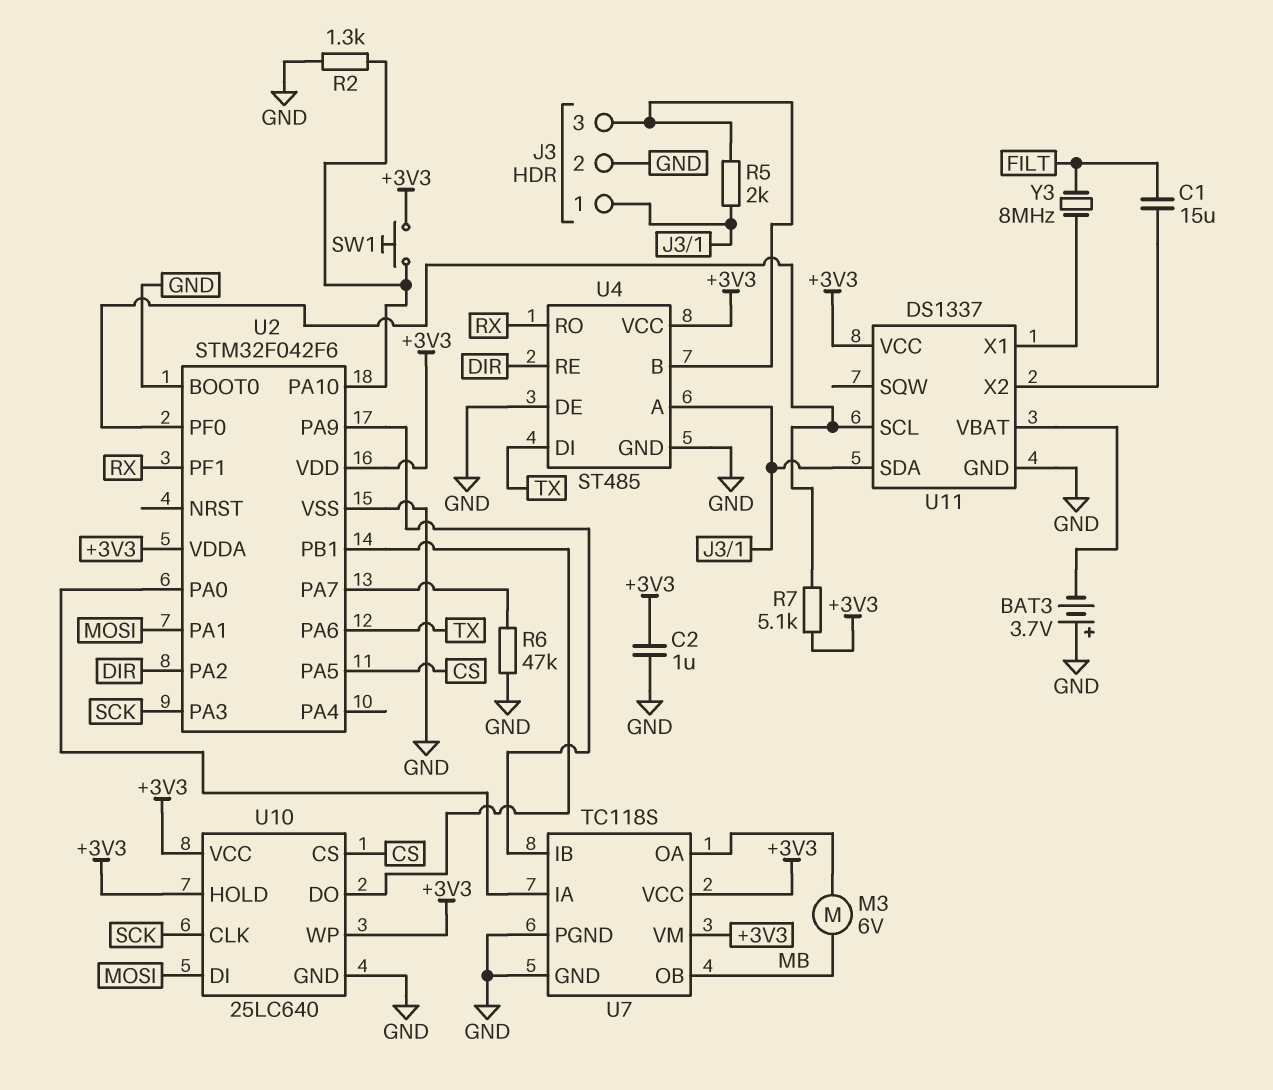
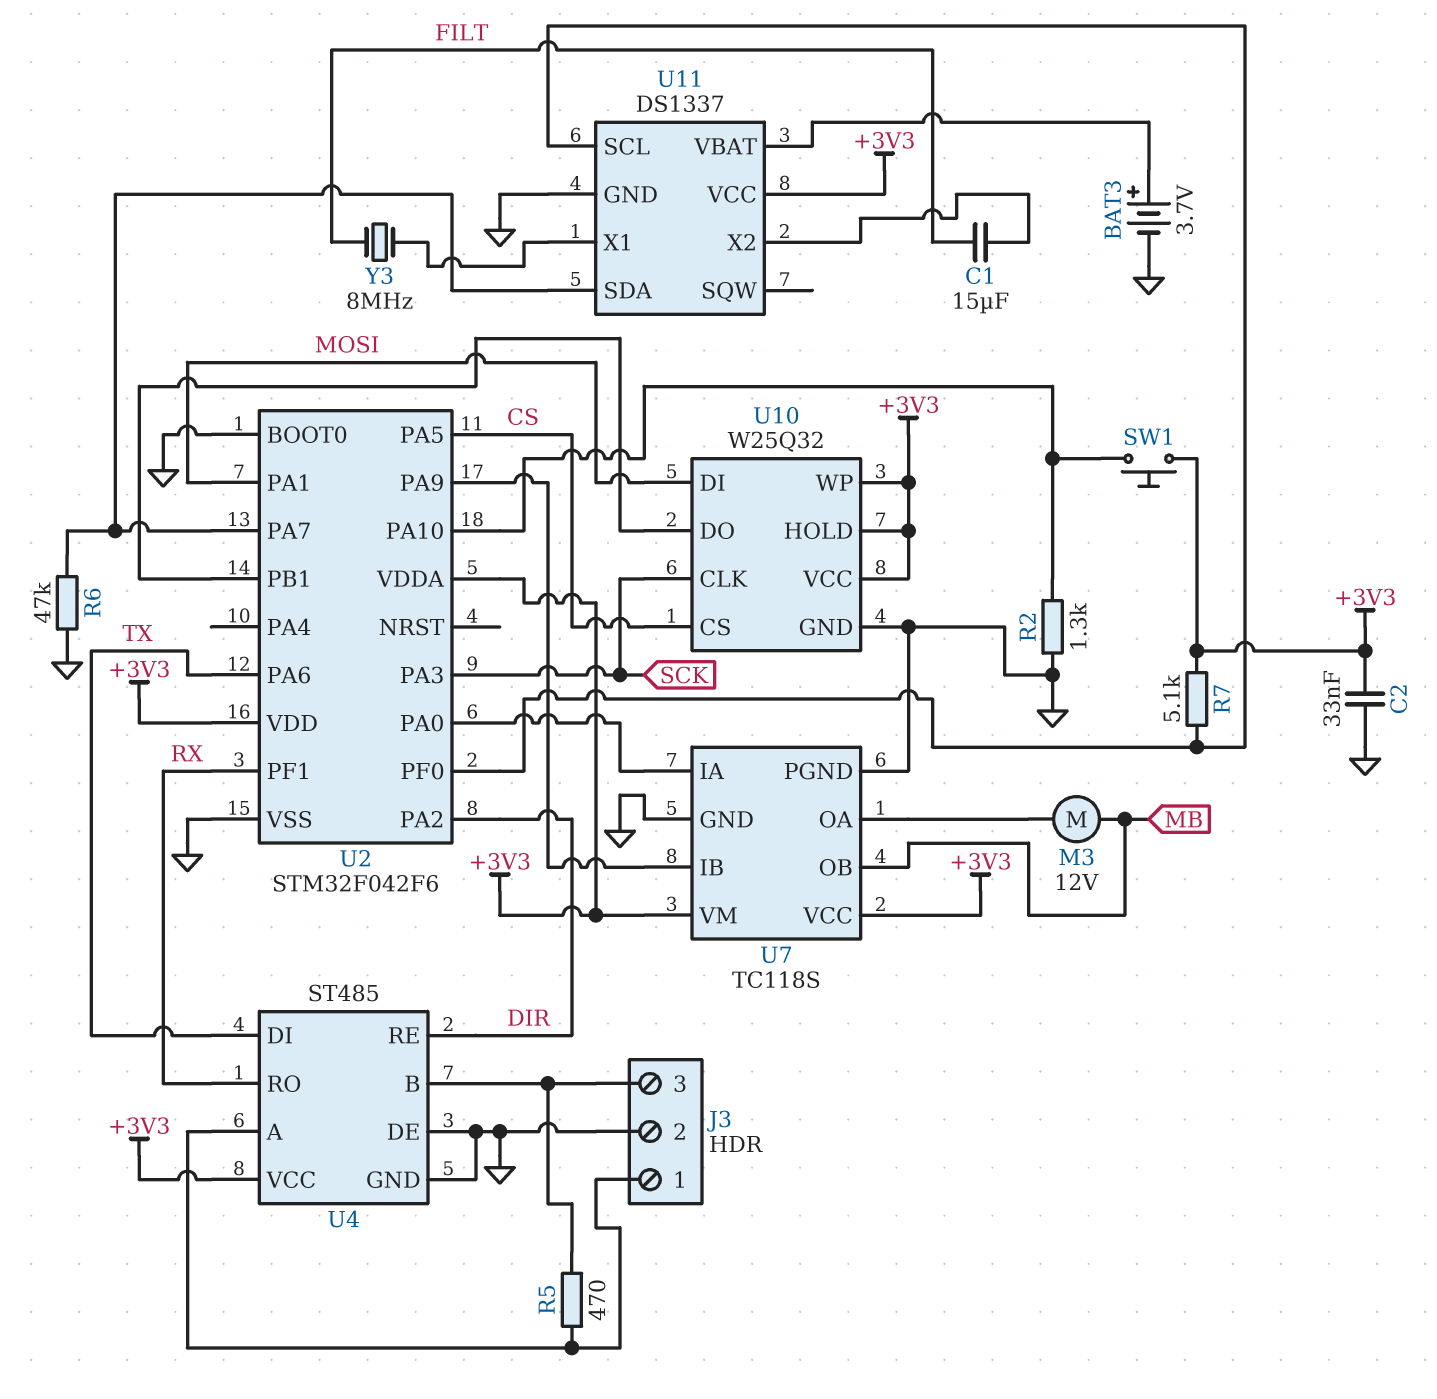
BAT3: 3.7V (plus GND, minus U11/VBAT) -> 3.7V (plus U11/VBAT, minus GND)
C2: 1uF (+3V3, GND) -> 33nF (+3V3, GND)
M3: motor 6V (MB, U7/OA) -> motor 12V (MB, U7/OA)
R5: 2k (J3/1, J3/3) -> 470 (J3/1, J3/3)
U10: 25LC640 -> W25Q32
U11 pin SDA: J3/1 -> U2/PA7

